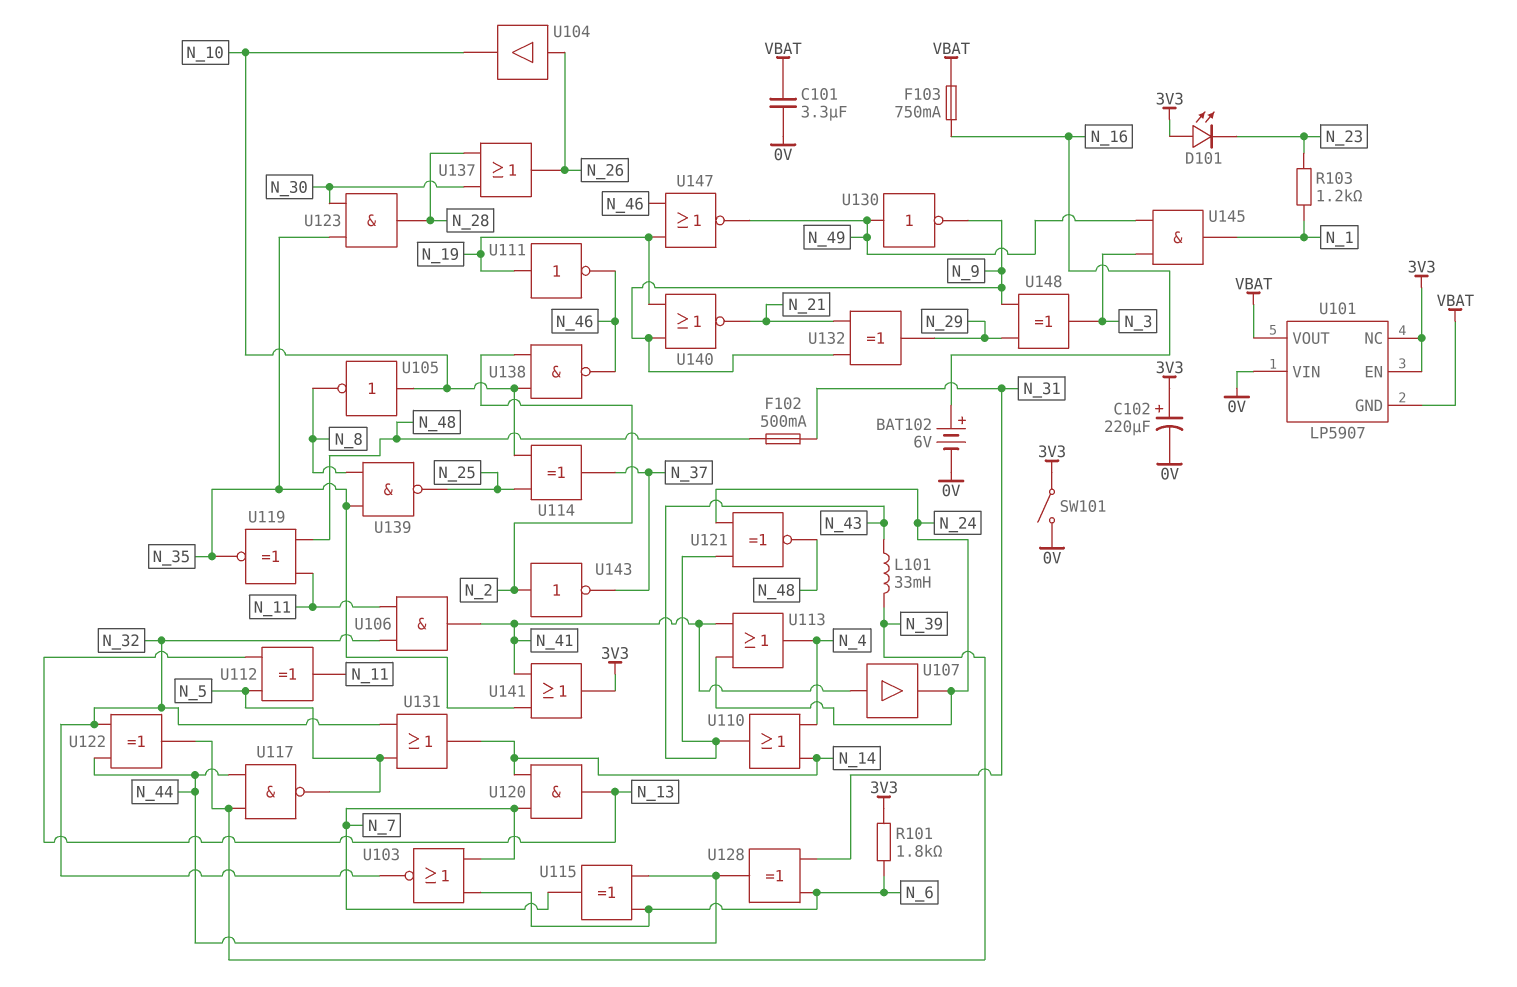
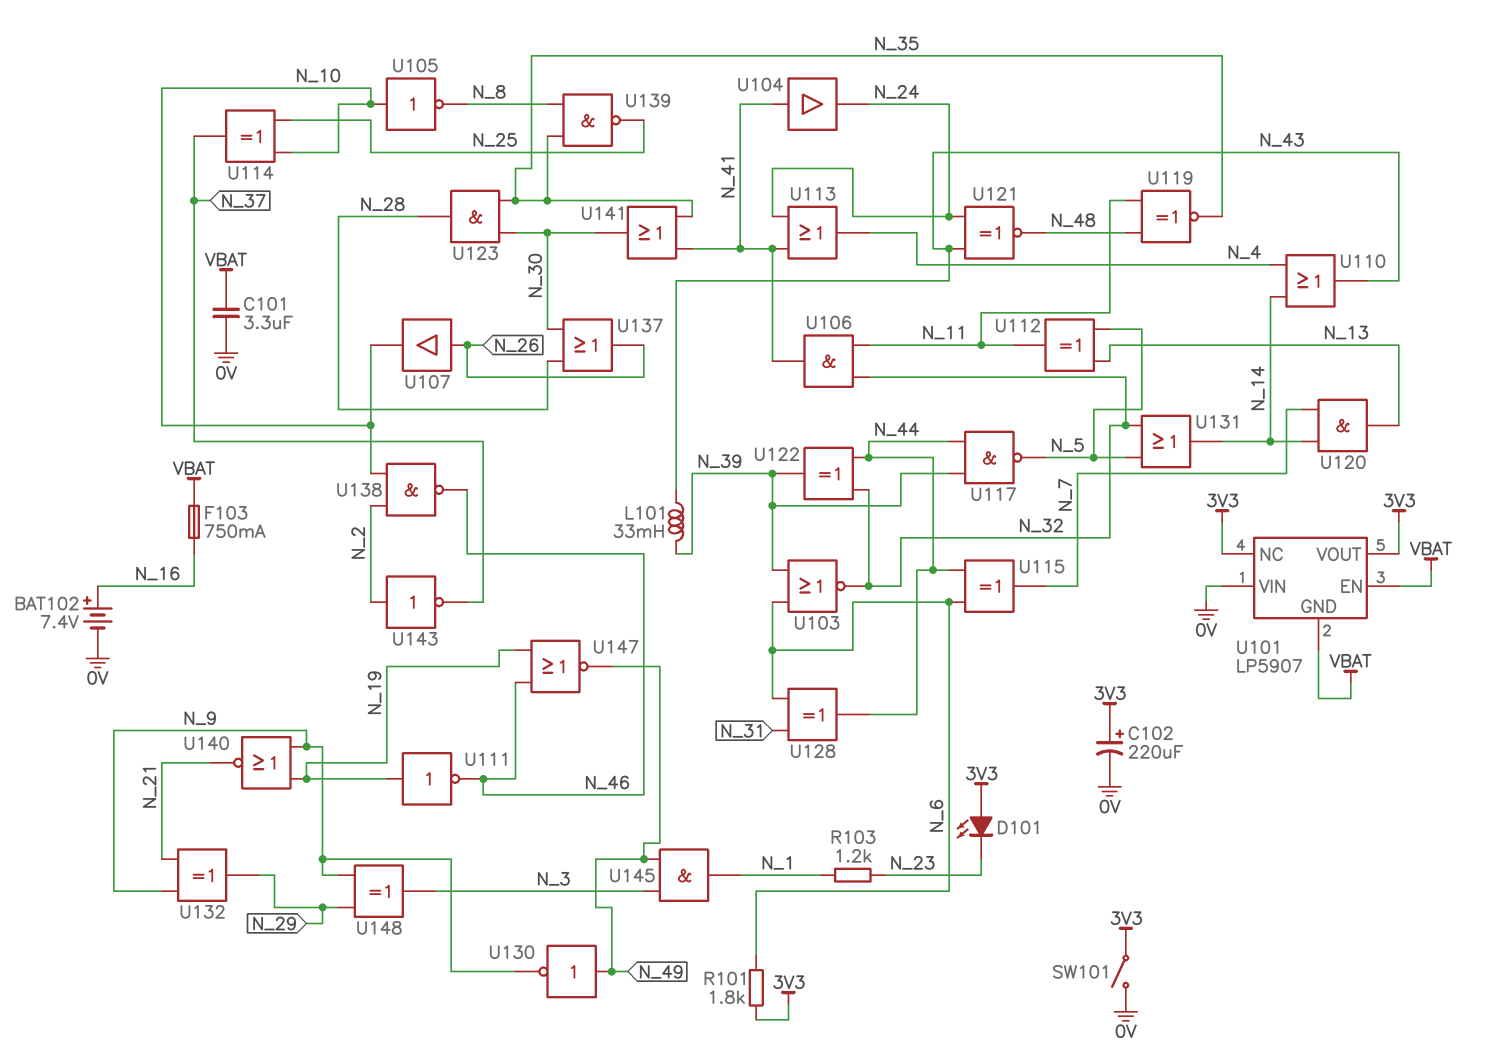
BAT102: 6V (plus N_16, minus 0V) -> 7.4V (plus N_16, minus 0V)
F102: 500mA (N_31, N_48) -> none
U101 pin EN: 3V3 -> VBAT
U101 pin VOUT: VBAT -> 3V3
U103: NOR (in N_6, in N_7, out N_32) -> NOR (in N_6, in N_39, out N_32)
U104: buffer (in N_26, out N_10) -> buffer (in N_41, out N_24)
U107: buffer (in N_41, out N_24) -> buffer (in N_26, out N_10)
U141: OR (in N_35, in N_41, out 3V3) -> OR (in N_35, in N_41, out N_30)

